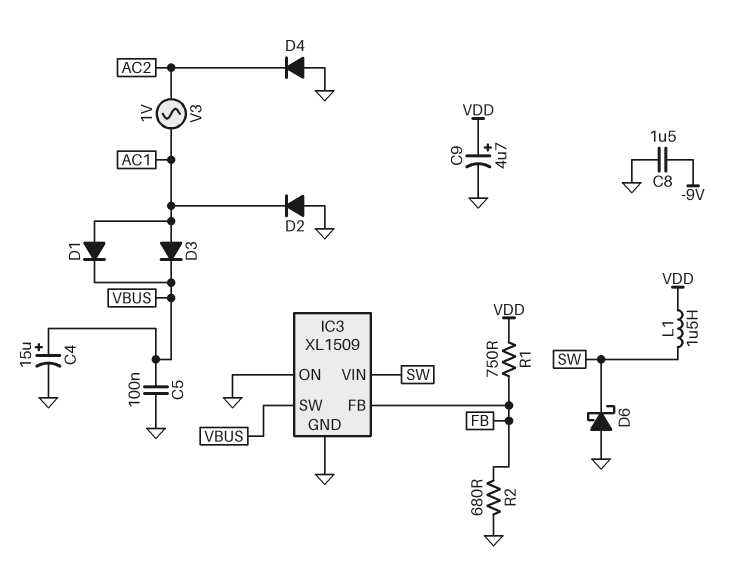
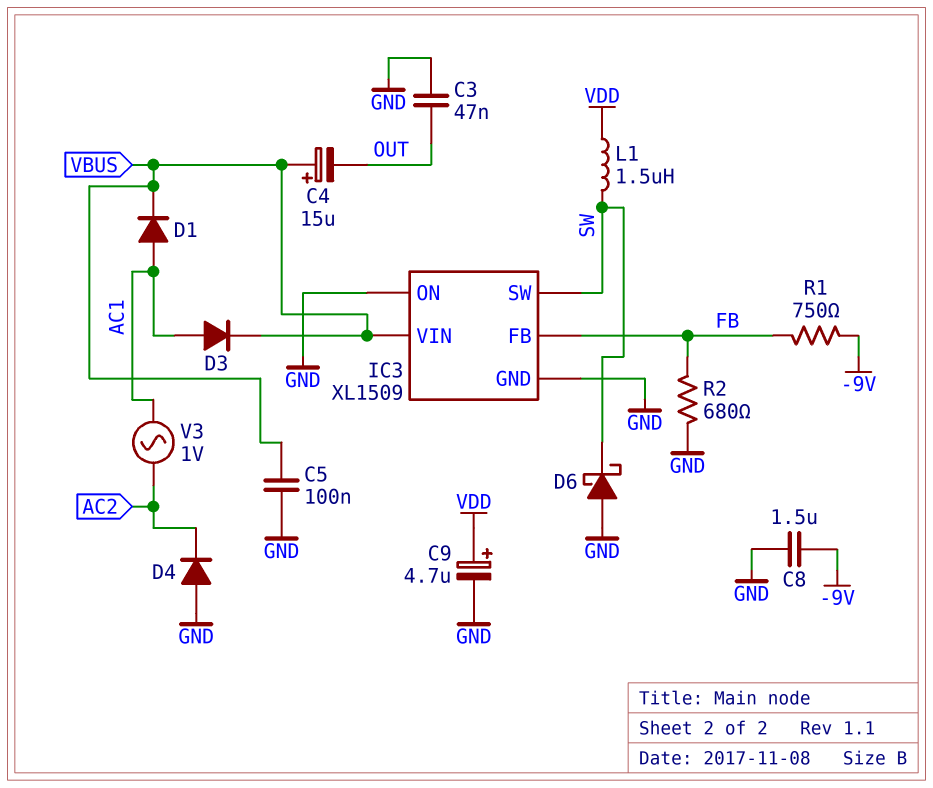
C3: none -> 47nF (GND, OUT)
C4: 15uF (plus VBUS, minus GND) -> 15uF (plus VBUS, minus OUT)
D2: diode (A GND, K AC1) -> none
IC3 pin SW: VBUS -> SW
IC3 pin VIN: SW -> VBUS
R1: 750 (FB, VDD) -> 750 (-9V, FB)

